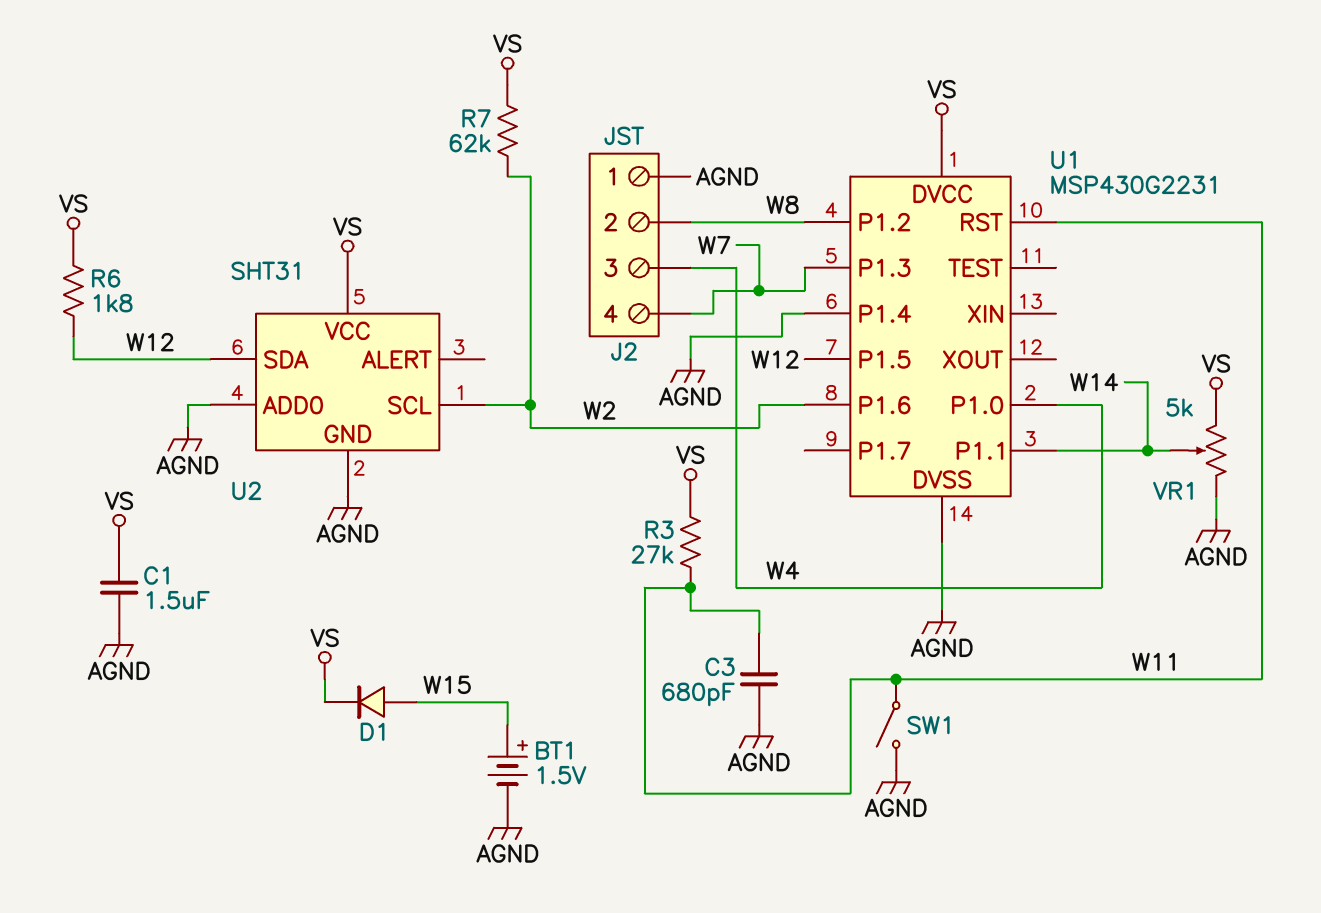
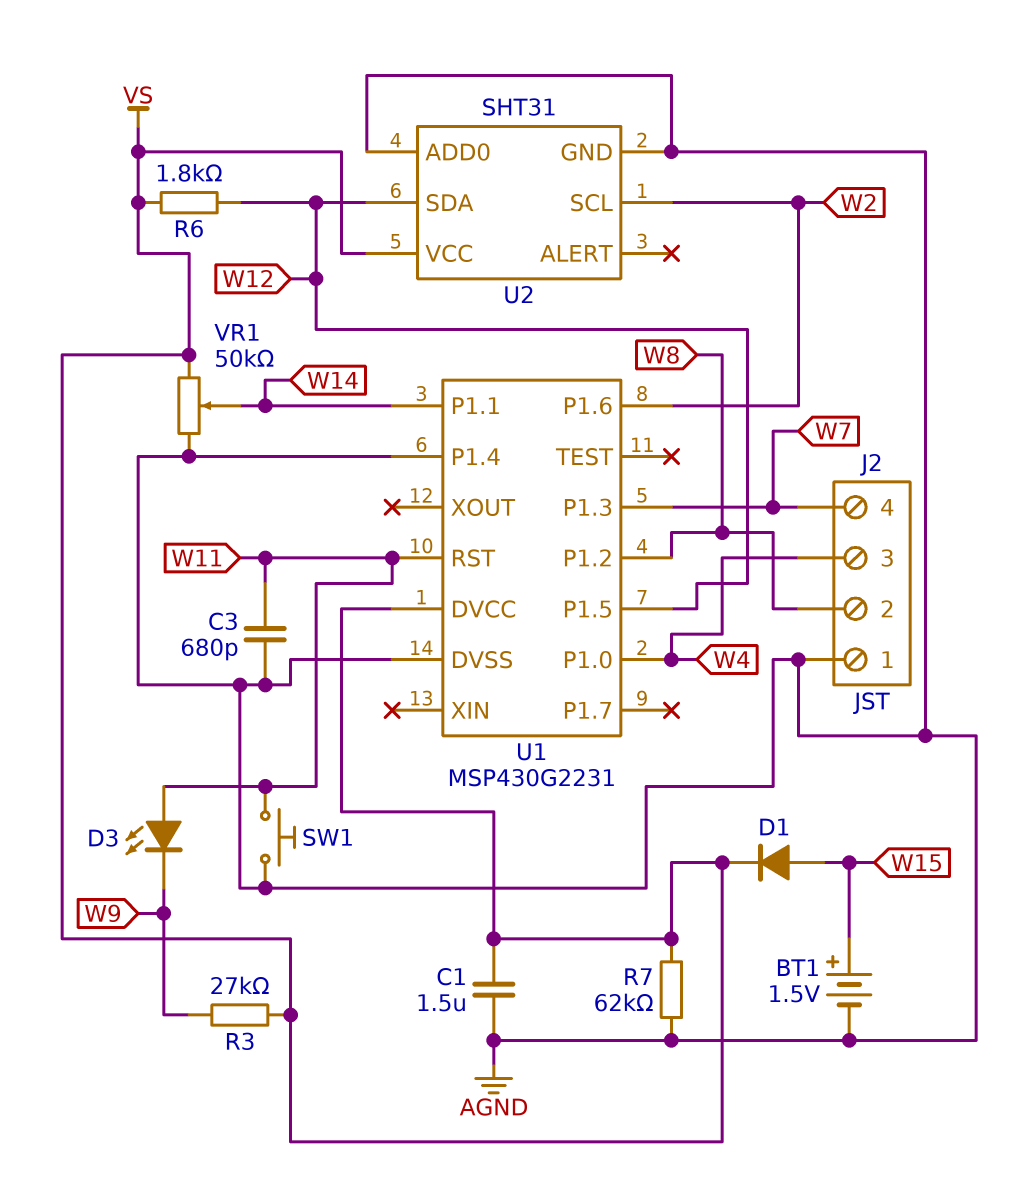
D3: none -> LED (A W11, K W9)
R3: 27k (VS, W11) -> 27k (VS, W9)
R7: 62k (VS, W2) -> 62k (AGND, VS)
SW1: switch (AGND, W11) -> button (AGND, W11)
VR1: 5k (AGND, VS, wiper W14) -> 50k (AGND, VS, wiper W14)

